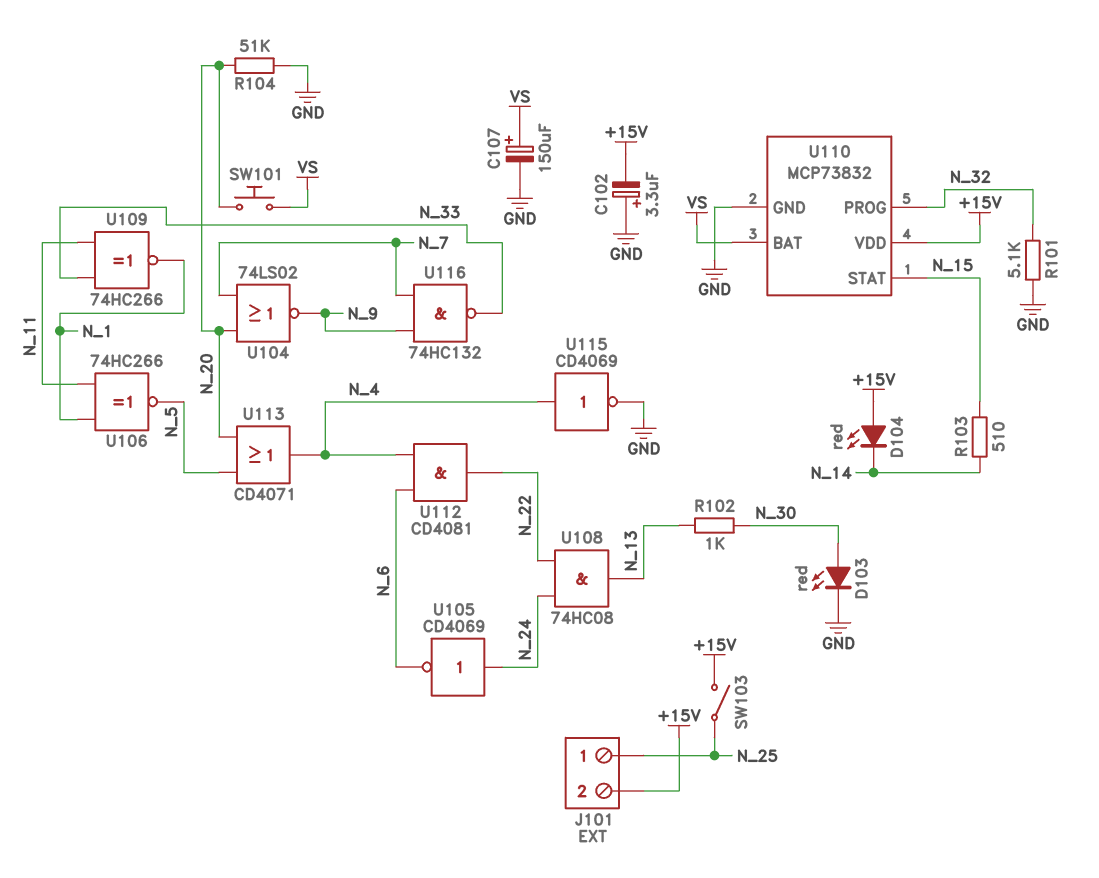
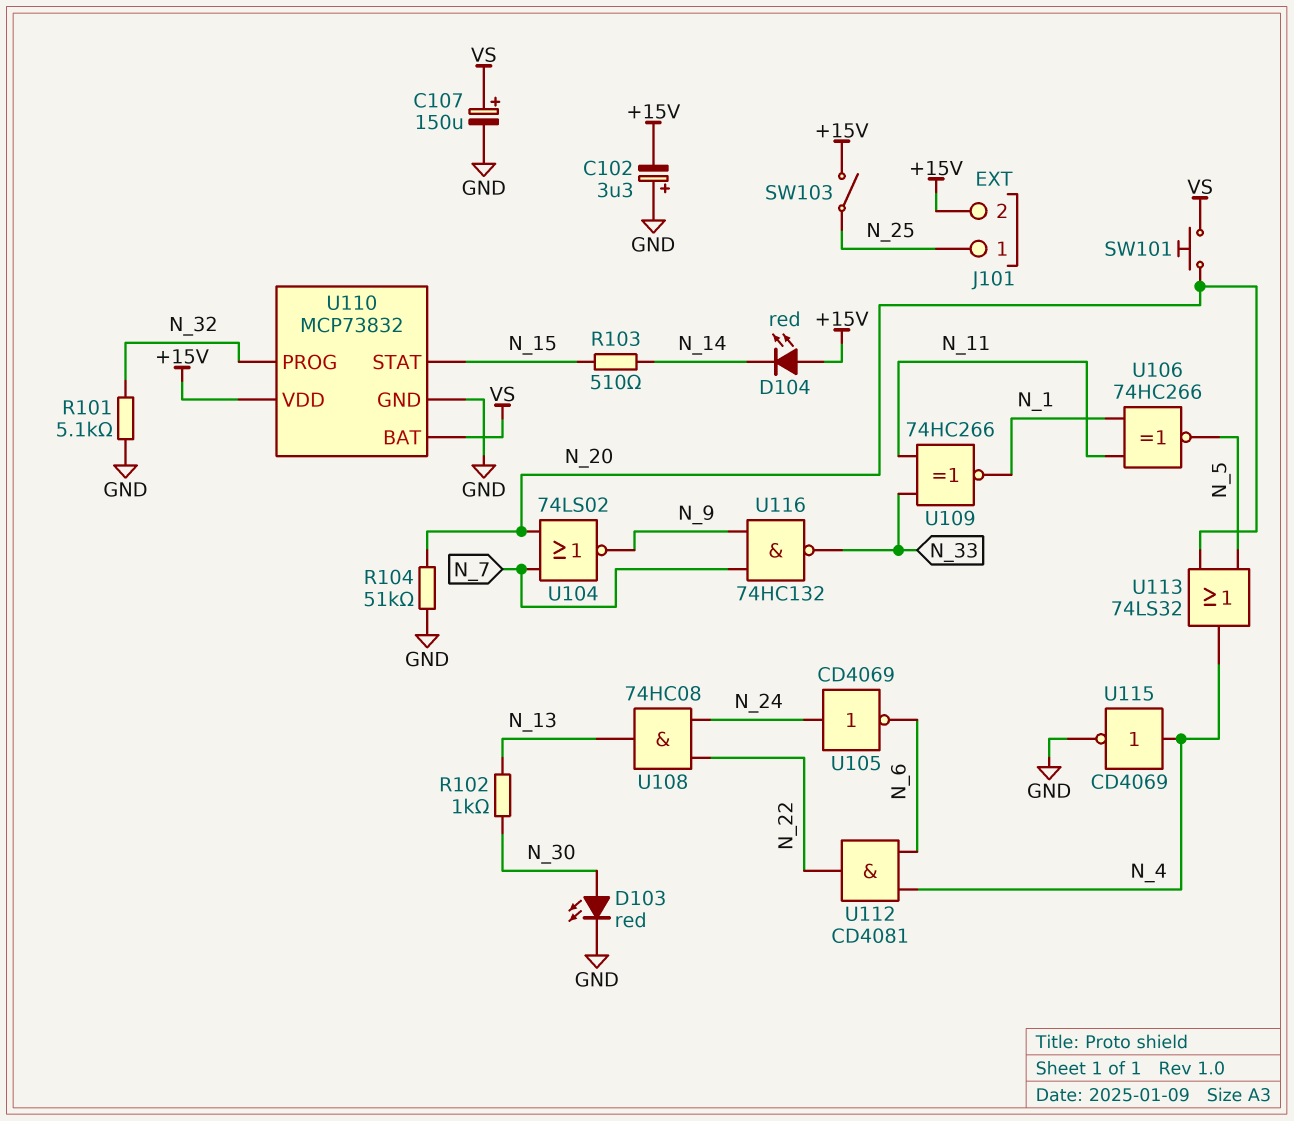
U113: OR CD4071 (in N_5, in N_20, out N_4) -> OR 74LS32 (in N_5, in N_20, out N_4)

